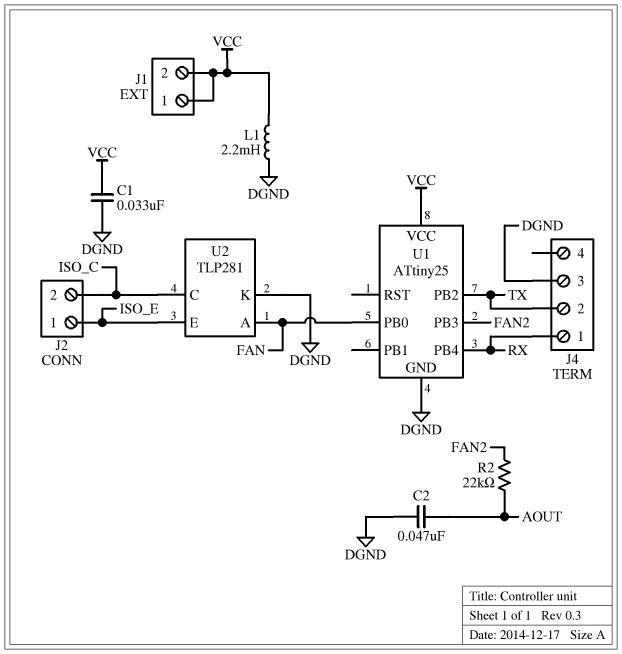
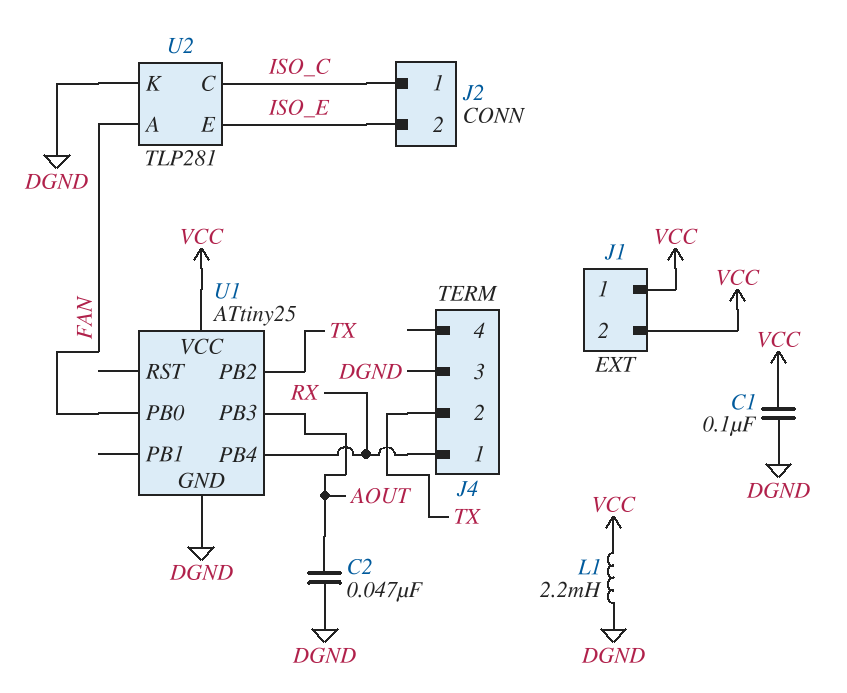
C1: 33nF (DGND, VCC) -> 100nF (DGND, VCC)
J2 pin 1: ISO_E -> ISO_C
J2 pin 2: ISO_C -> ISO_E
R2: 22k (AOUT, FAN2) -> none
U1 pin PB3: FAN2 -> AOUT

